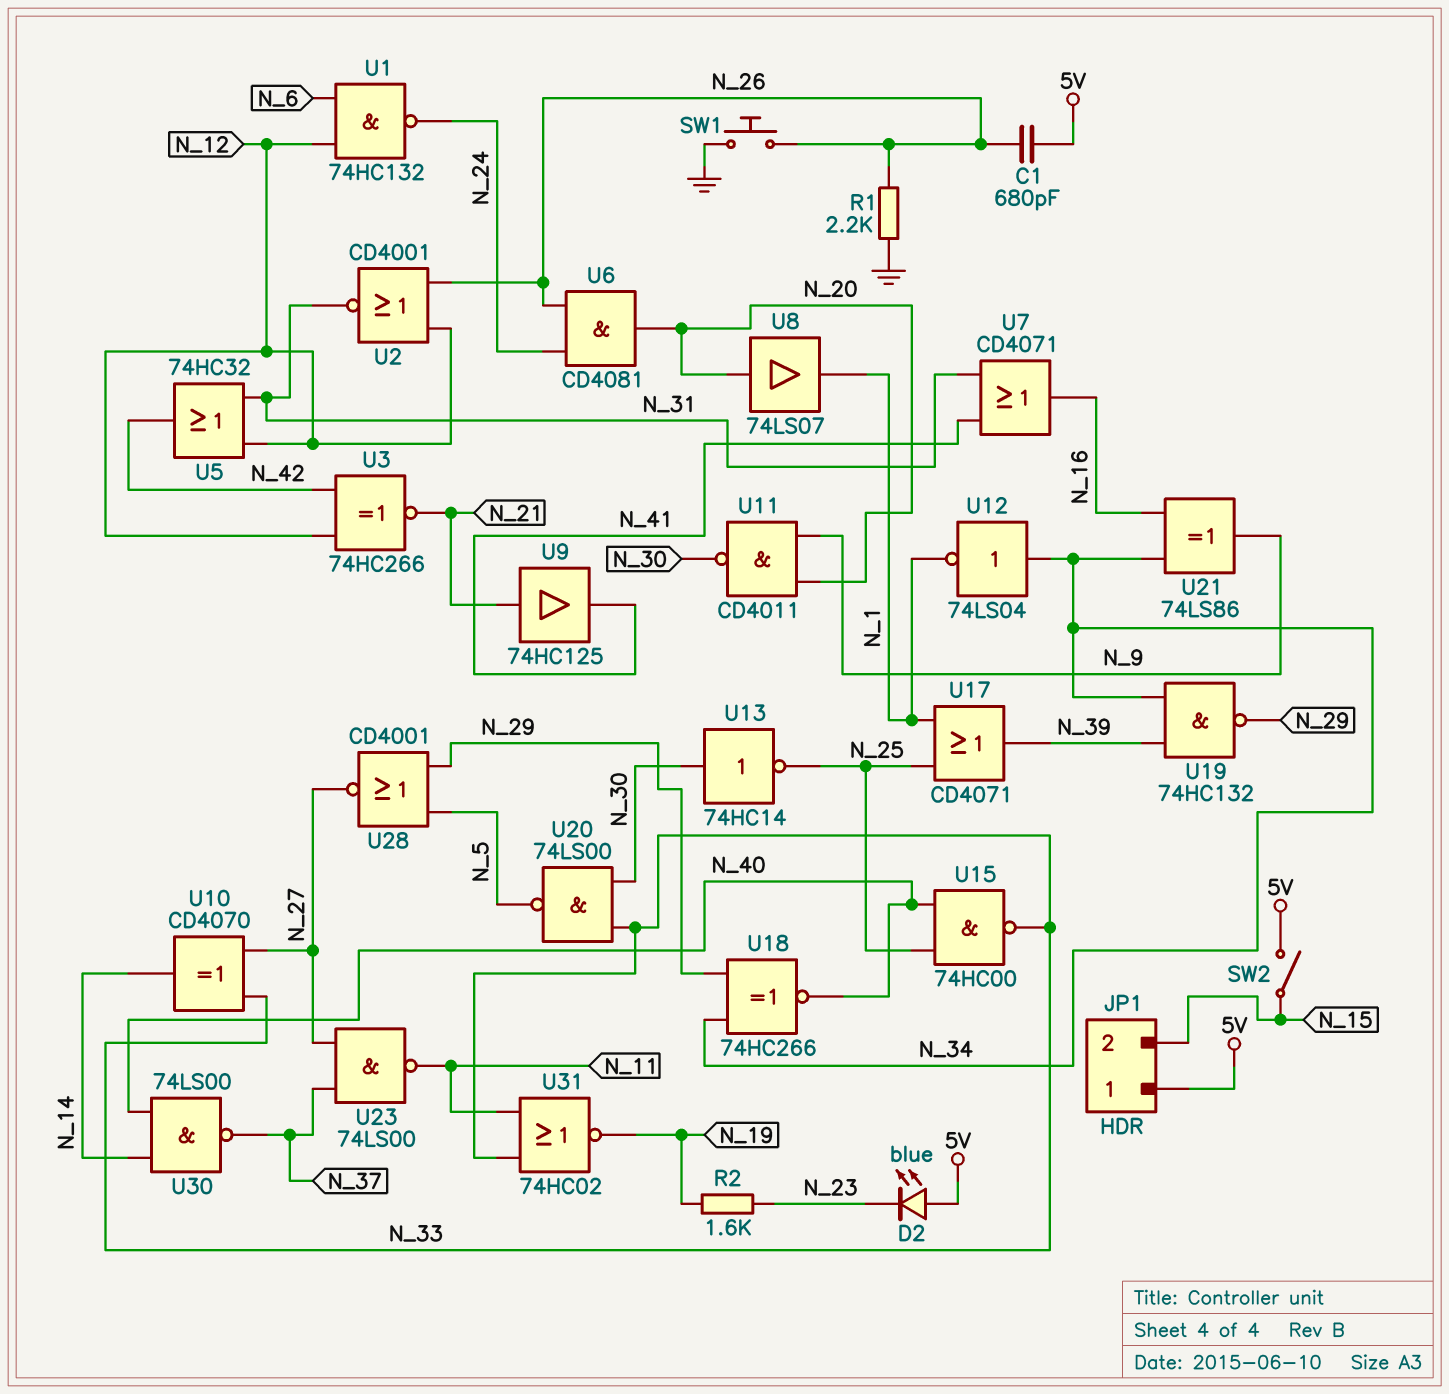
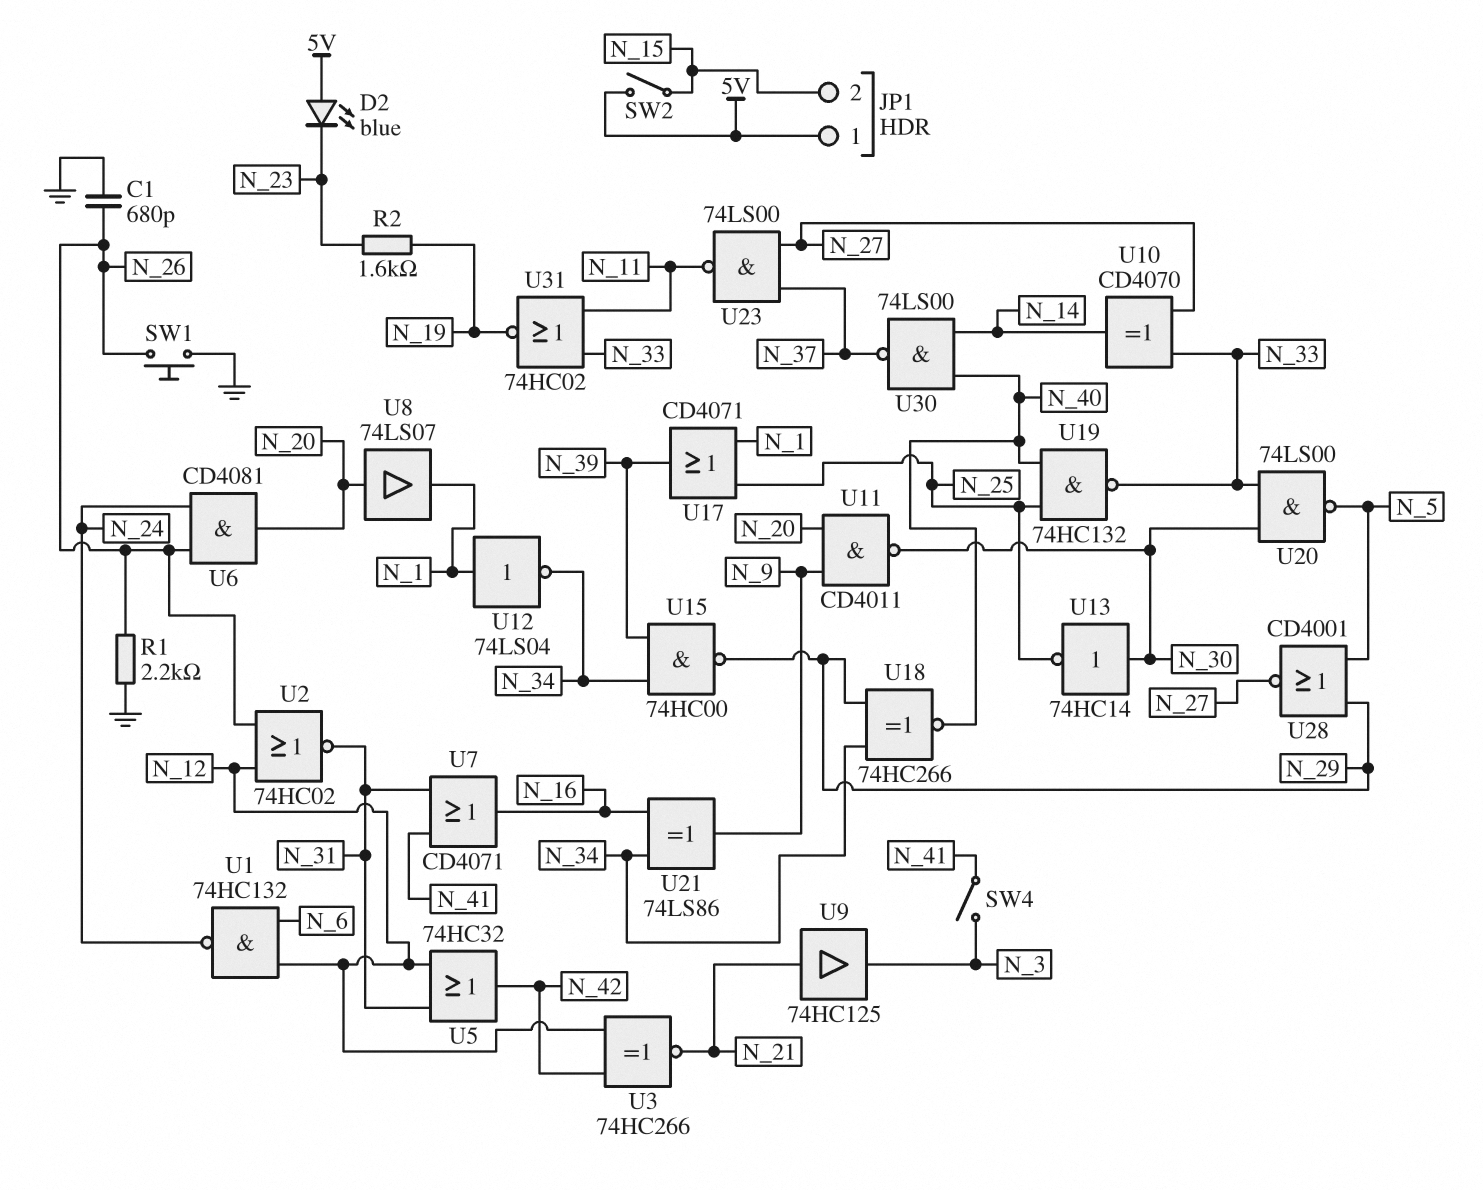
C1: 680pF (5V, N_26) -> 680pF (GND, N_26)
SW4: none -> switch (N_3, N_41)
U2: NOR CD4001 (in N_12, in N_26, out N_31) -> NOR 74HC02 (in N_12, in N_26, out N_31)
U9: buffer 74HC125 (in N_21, out N_41) -> buffer 74HC125 (in N_21, out N_3)
U12: NOT 74LS04 (in N_34, out N_1) -> NOT 74LS04 (in N_1, out N_34)
U15: NAND 74HC00 (in N_25, in N_40, out N_33) -> NAND 74HC00 (in N_34, in N_39, out N_29)
U19: NAND 74HC132 (in N_34, in N_39, out N_29) -> NAND 74HC132 (in N_25, in N_40, out N_33)

